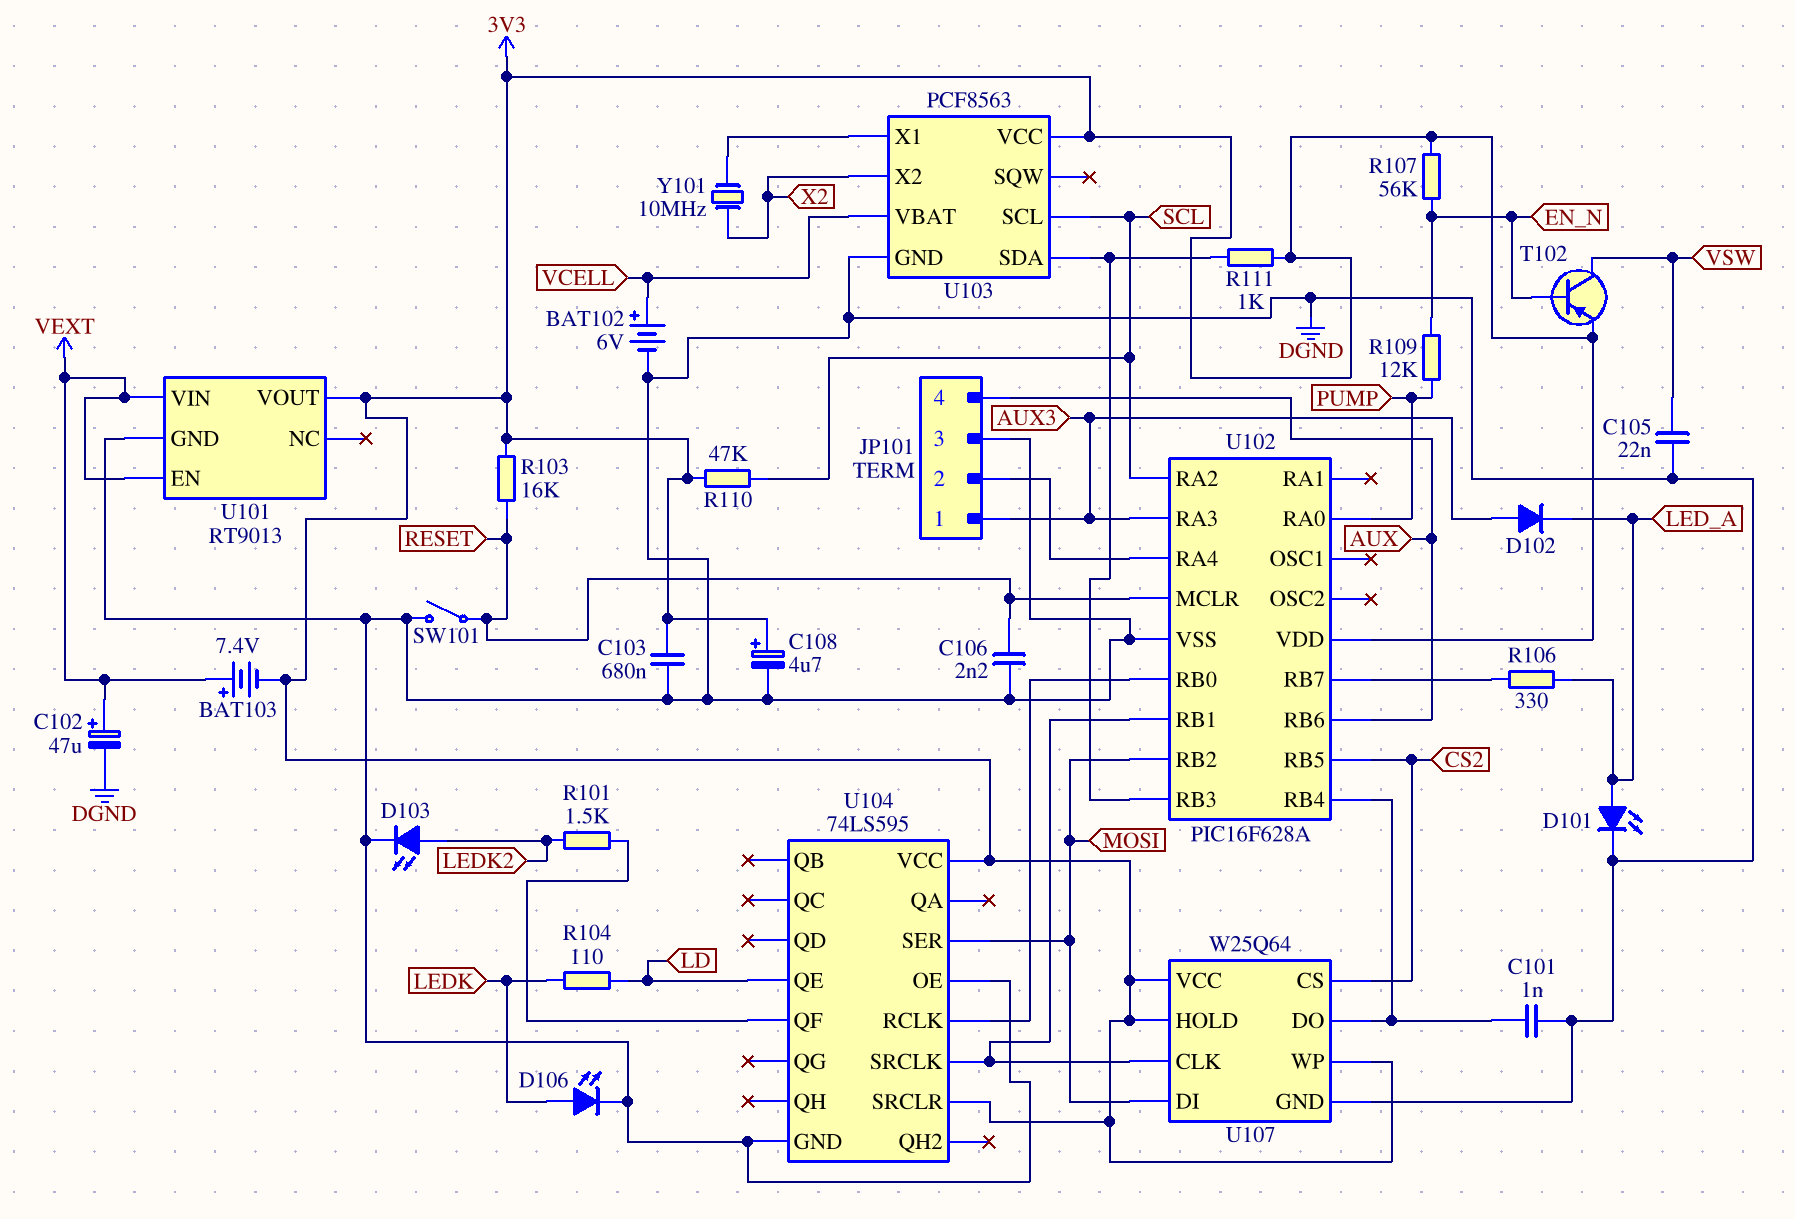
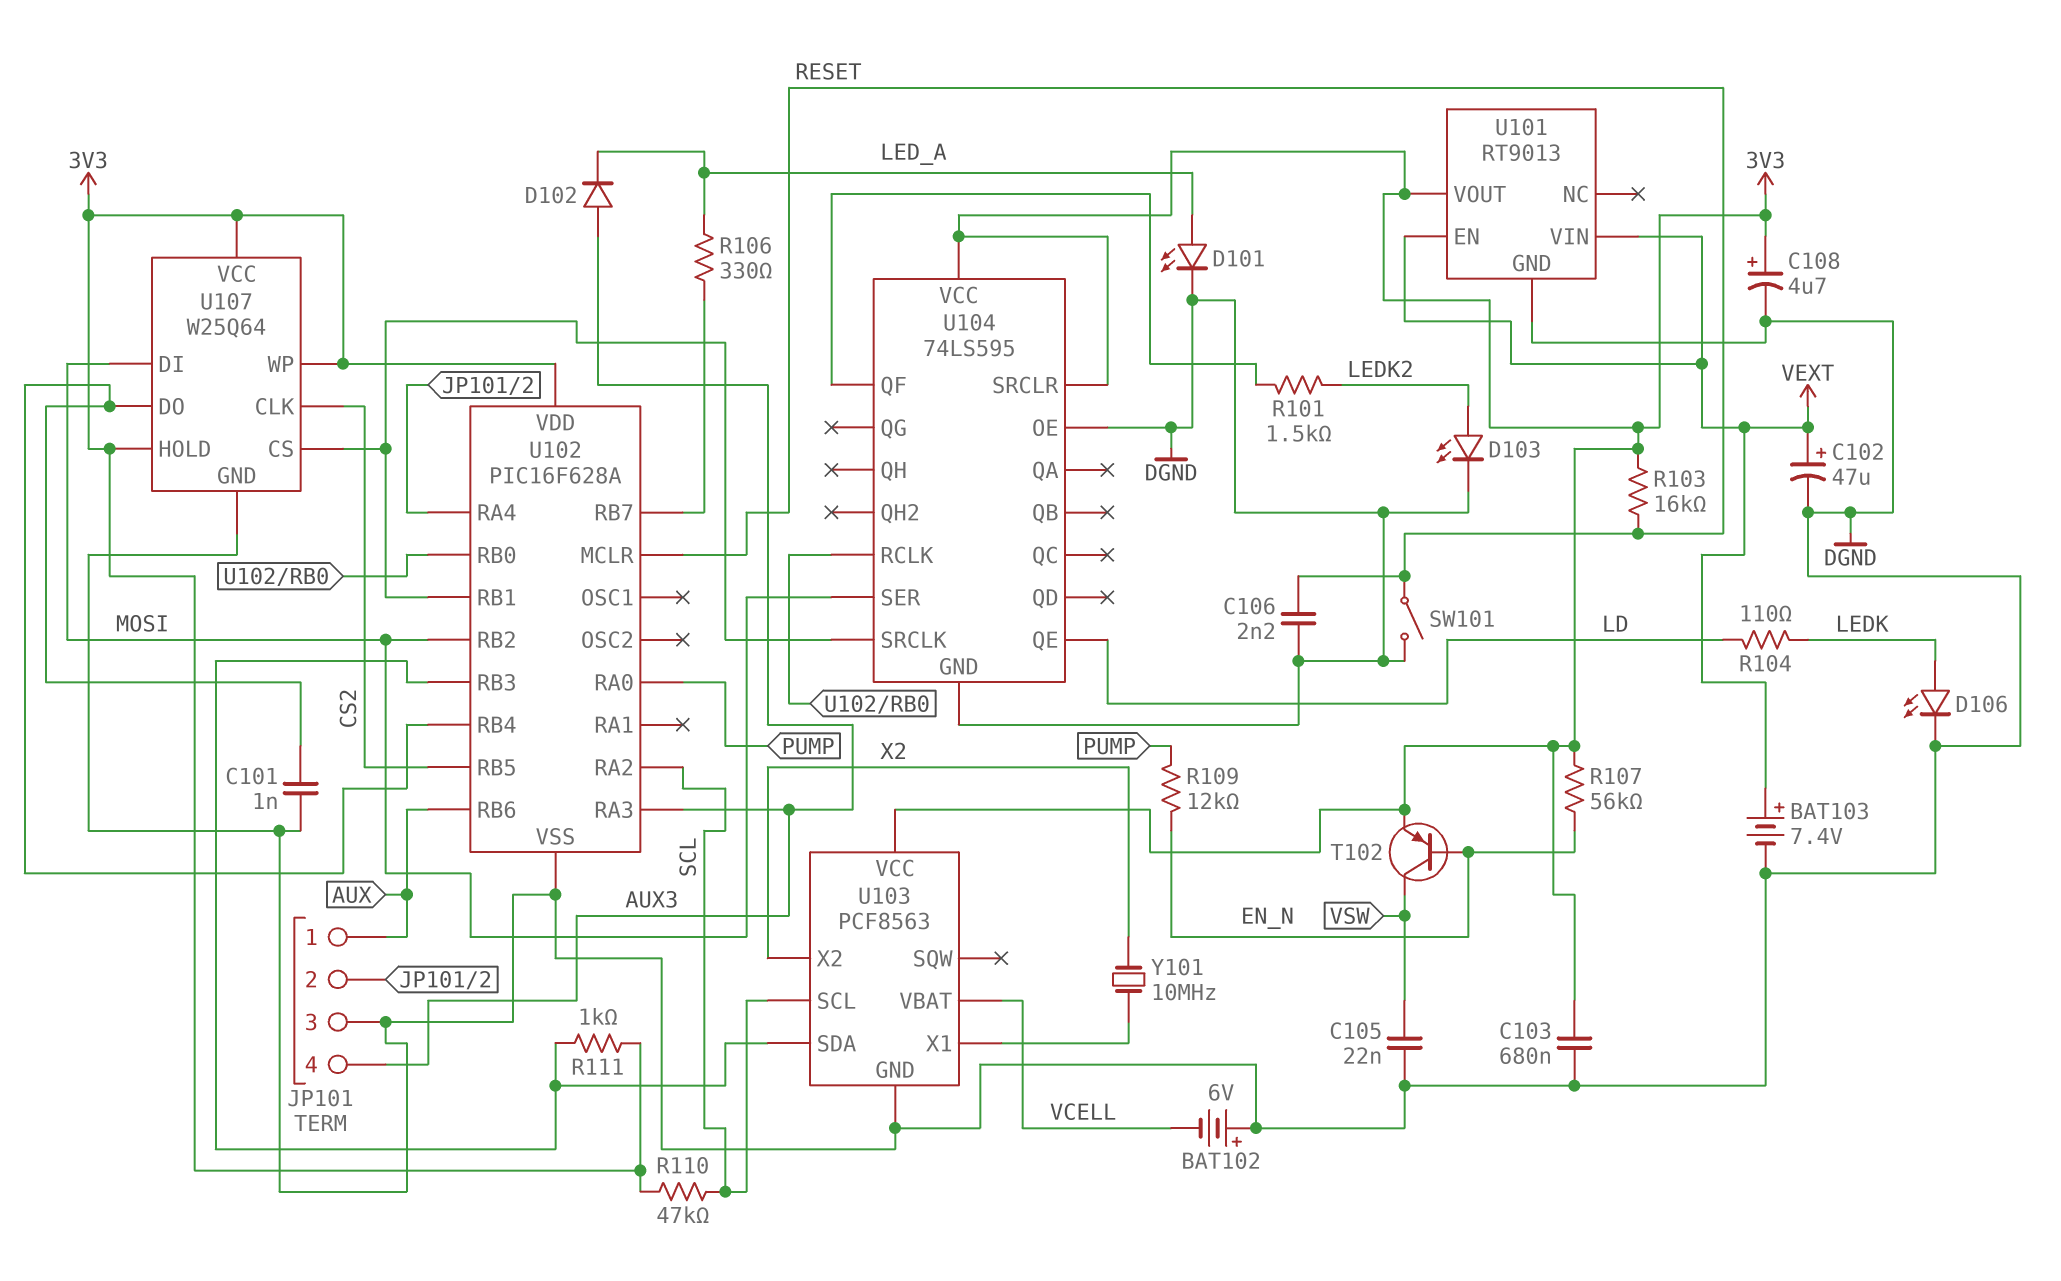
BAT102: 6V (plus VCELL, minus DGND) -> 6V (plus DGND, minus VCELL)
BAT103: 7.4V (plus VEXT, minus 3V3) -> 7.4V (plus VEXT, minus DGND)
JP101 pin 1: AUX3 -> AUX
JP101 pin 4: AUX -> AUX3
U107 pin CLK: U102/RB1 -> CS2
U107 pin CS: CS2 -> U102/RB1

